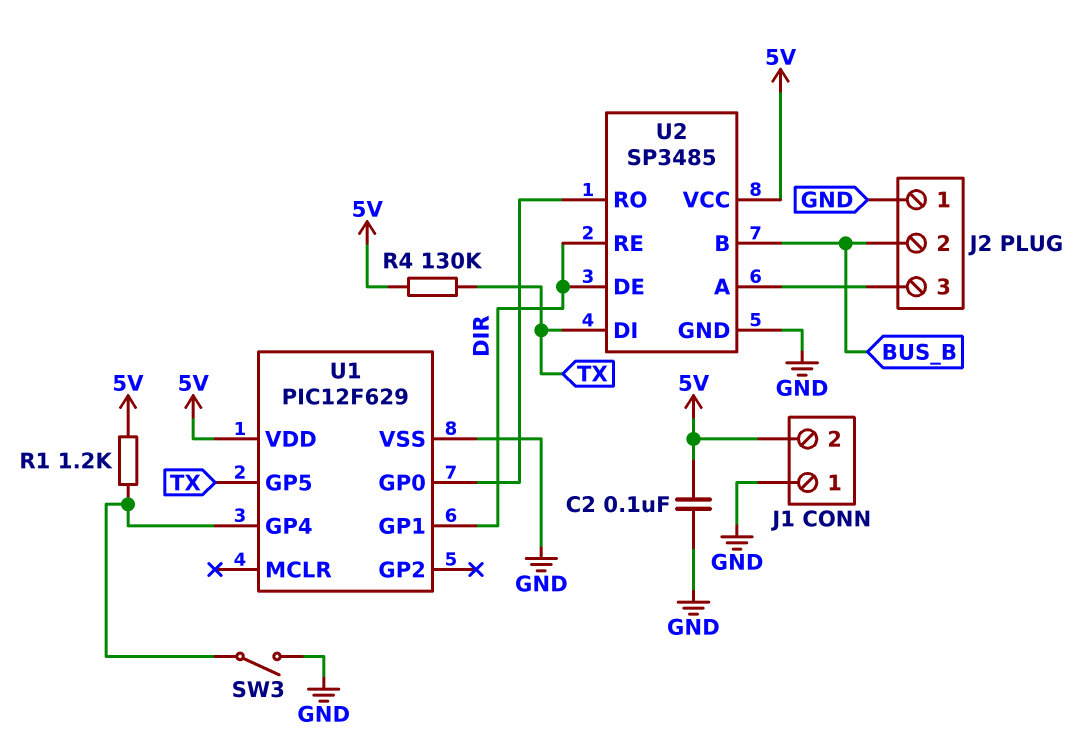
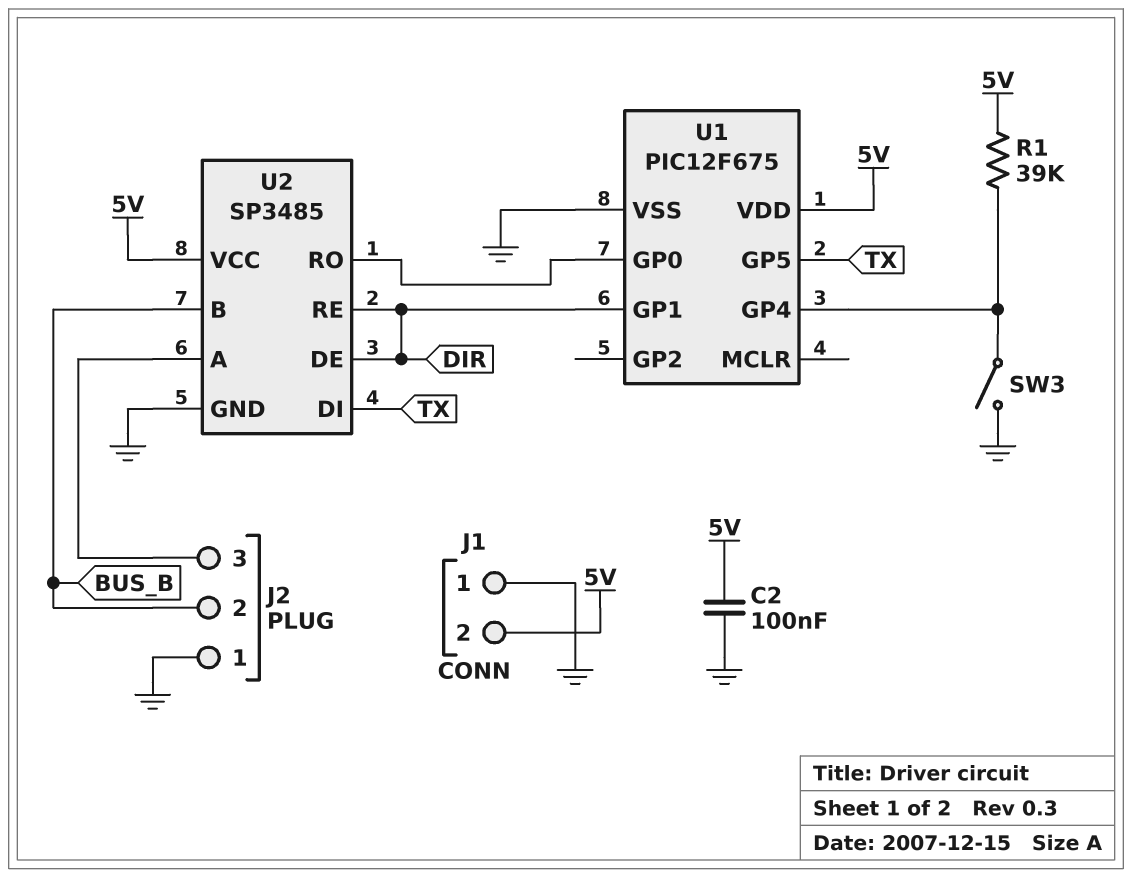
R1: 1.2k (5V, U1/GP4) -> 39k (5V, U1/GP4)
R4: 130k (5V, TX) -> none
U1: PIC12F629 -> PIC12F675

